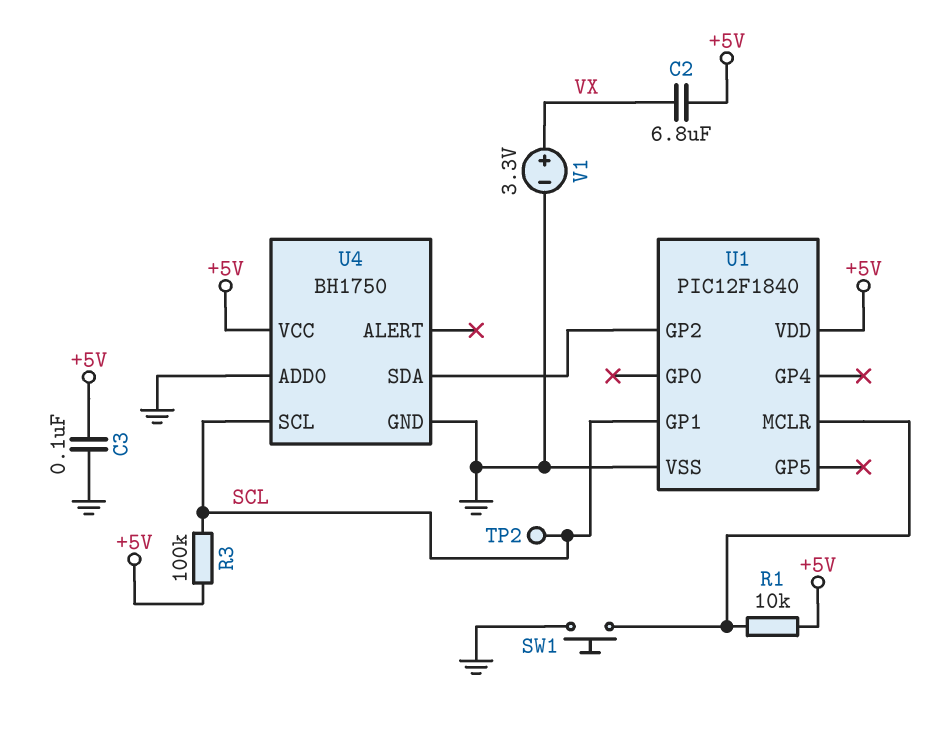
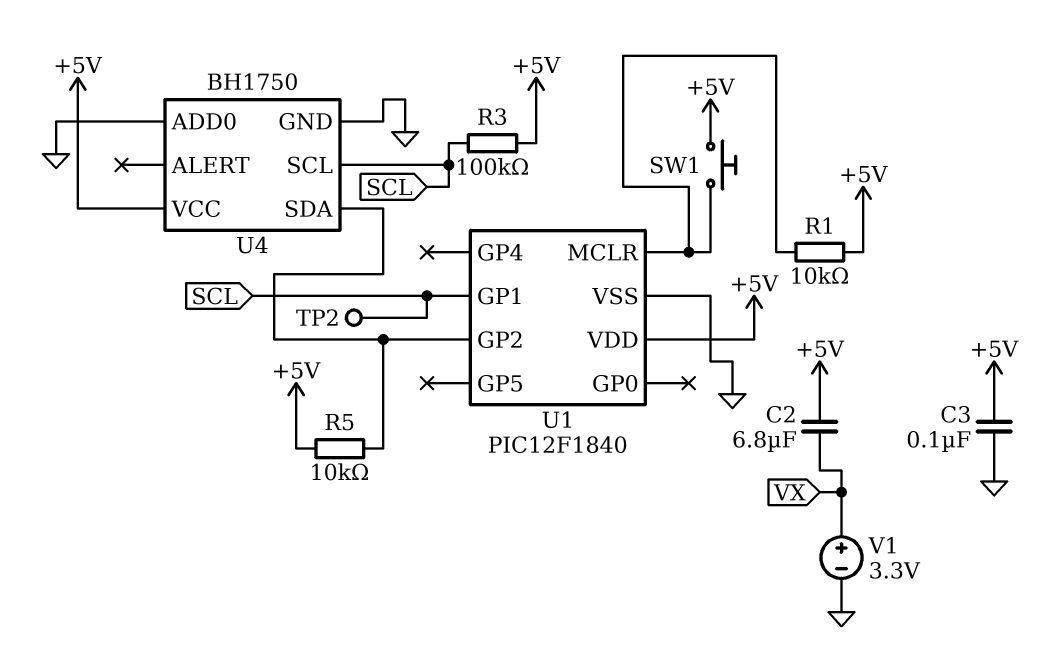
R5: none -> 10k (+5V, U1/GP2)
SW1: button (GND, U1/MCLR) -> button (+5V, U1/MCLR)

